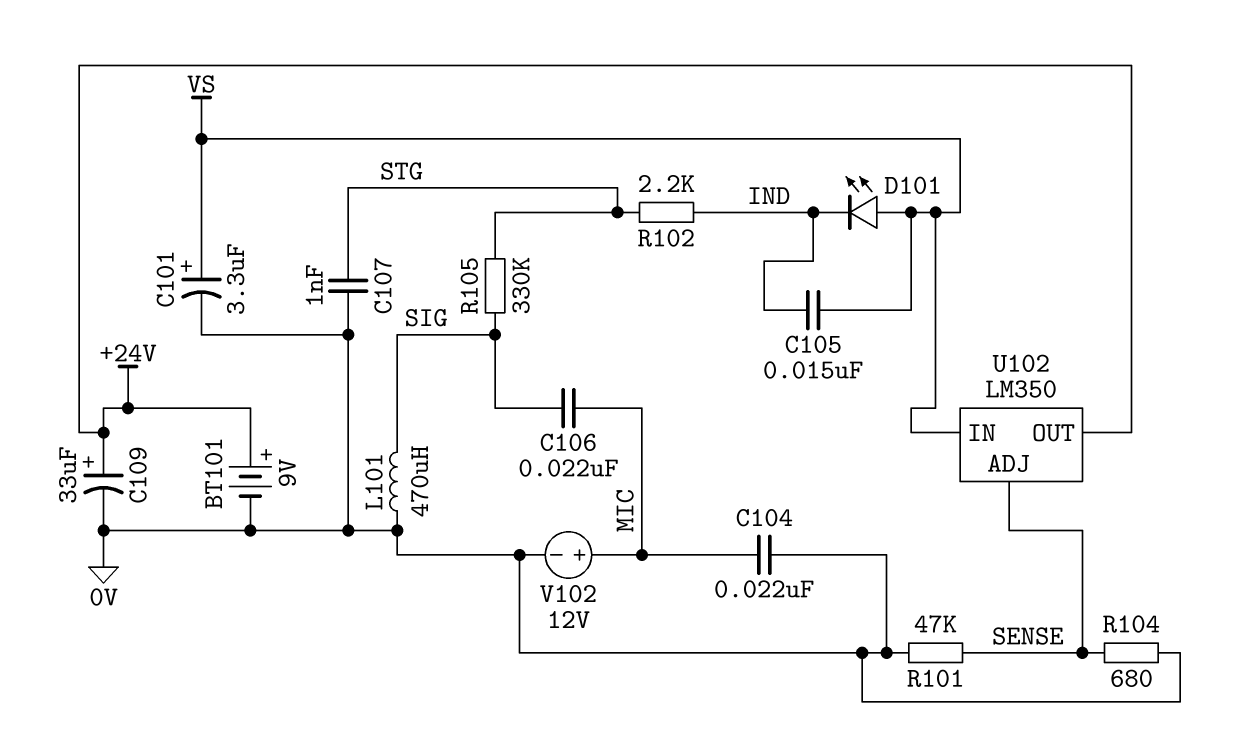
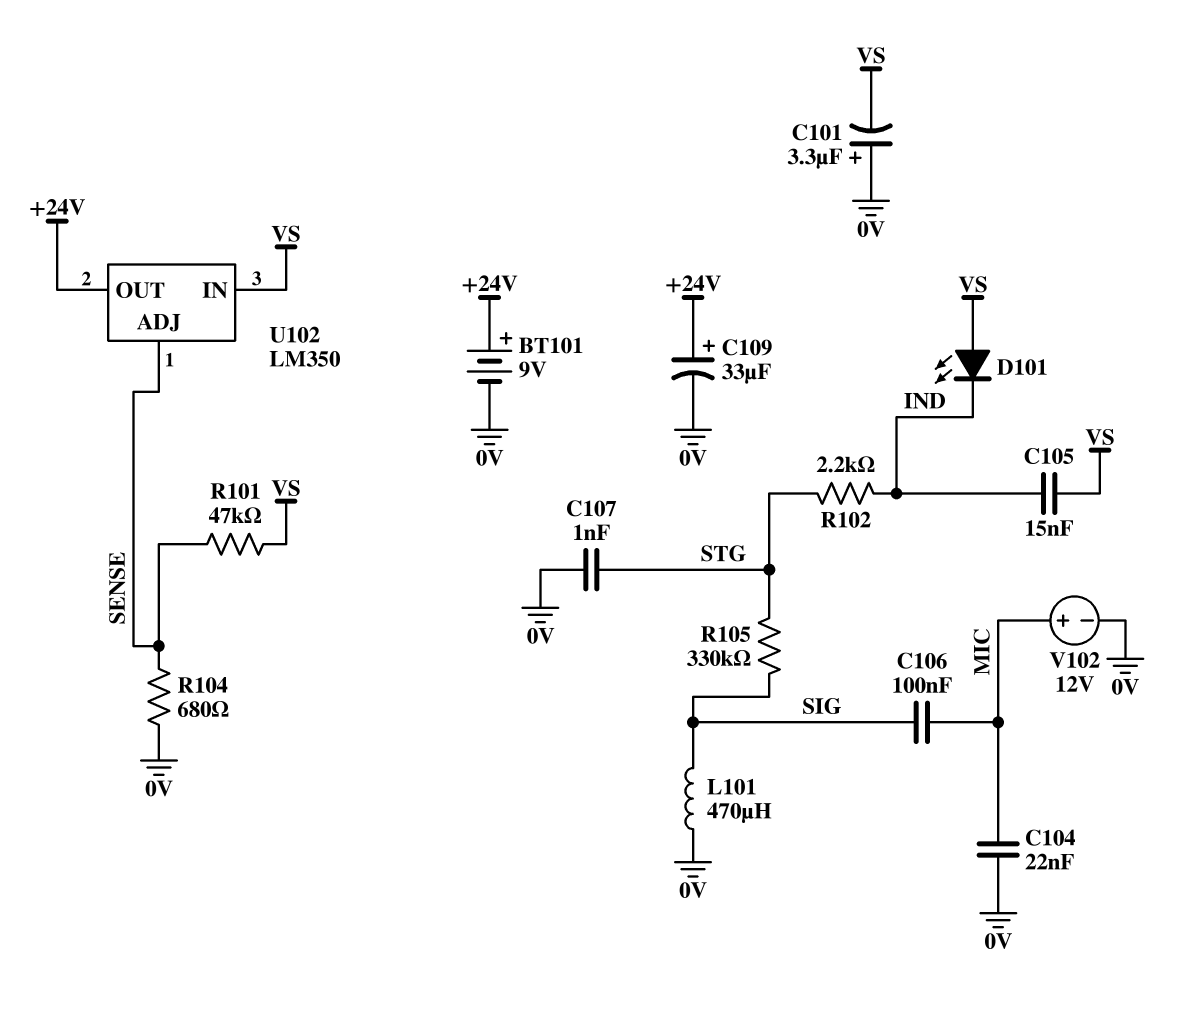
C101: 3.3uF (plus VS, minus 0V) -> 3.3uF (plus 0V, minus VS)
C106: 22nF (MIC, SIG) -> 100nF (MIC, SIG)
R101: 47k (0V, SENSE) -> 47k (SENSE, VS)

